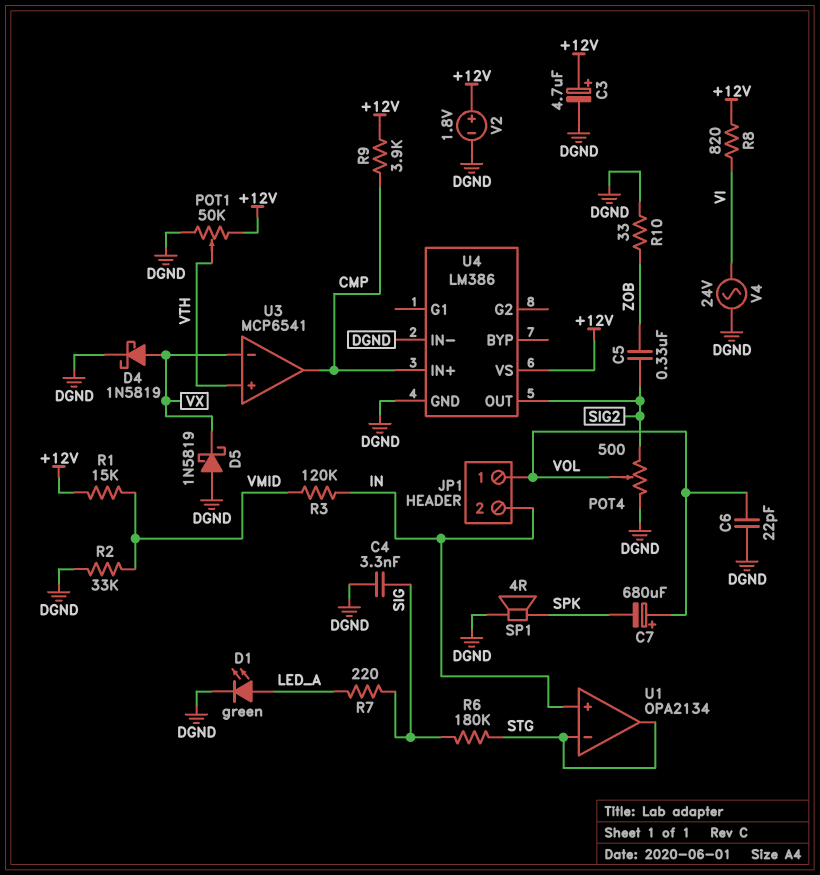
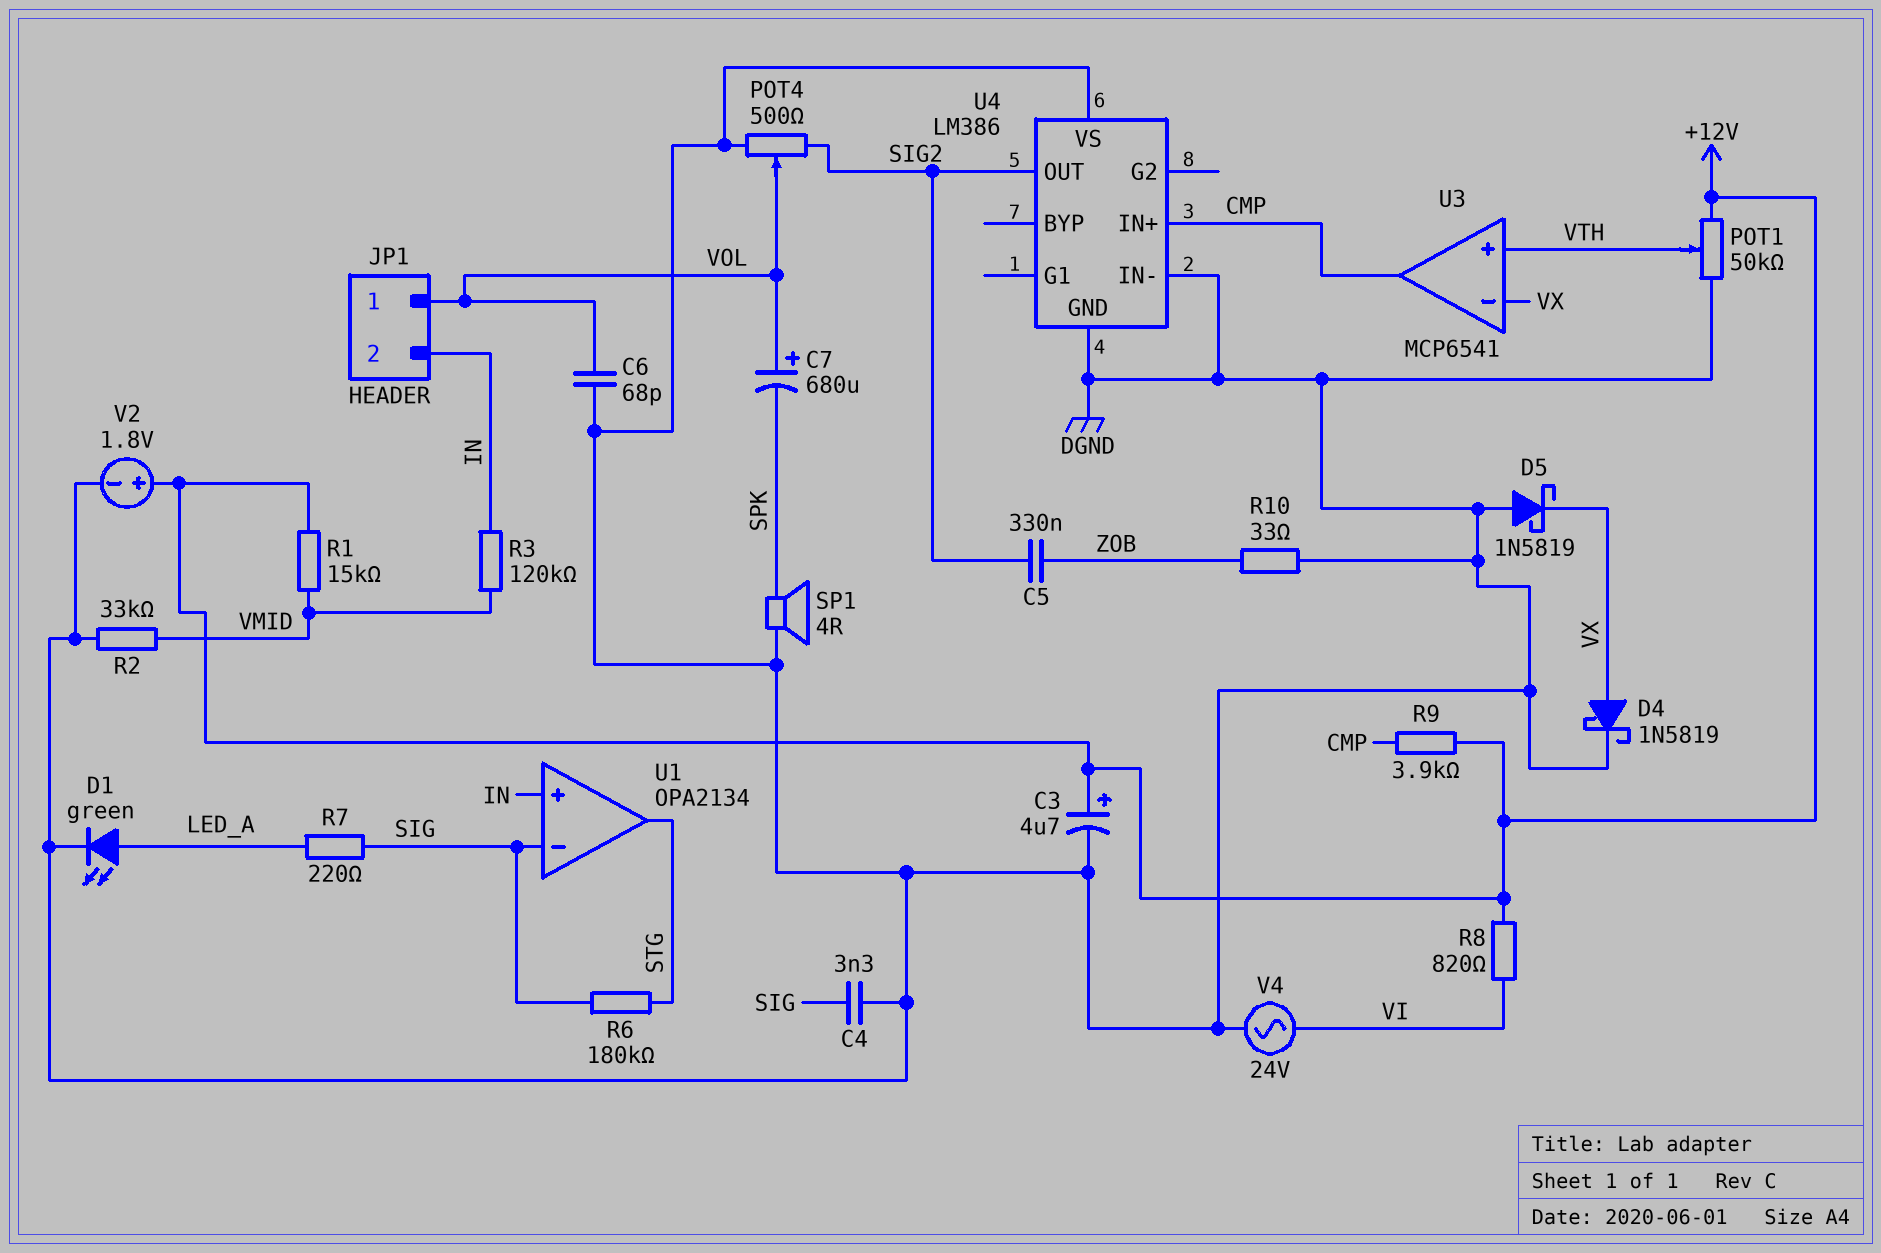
C6: 22pF (DGND, VOL) -> 68pF (DGND, VOL)
U1 pin in-: STG -> SIG
U4 pin VS: +12V -> DGND

